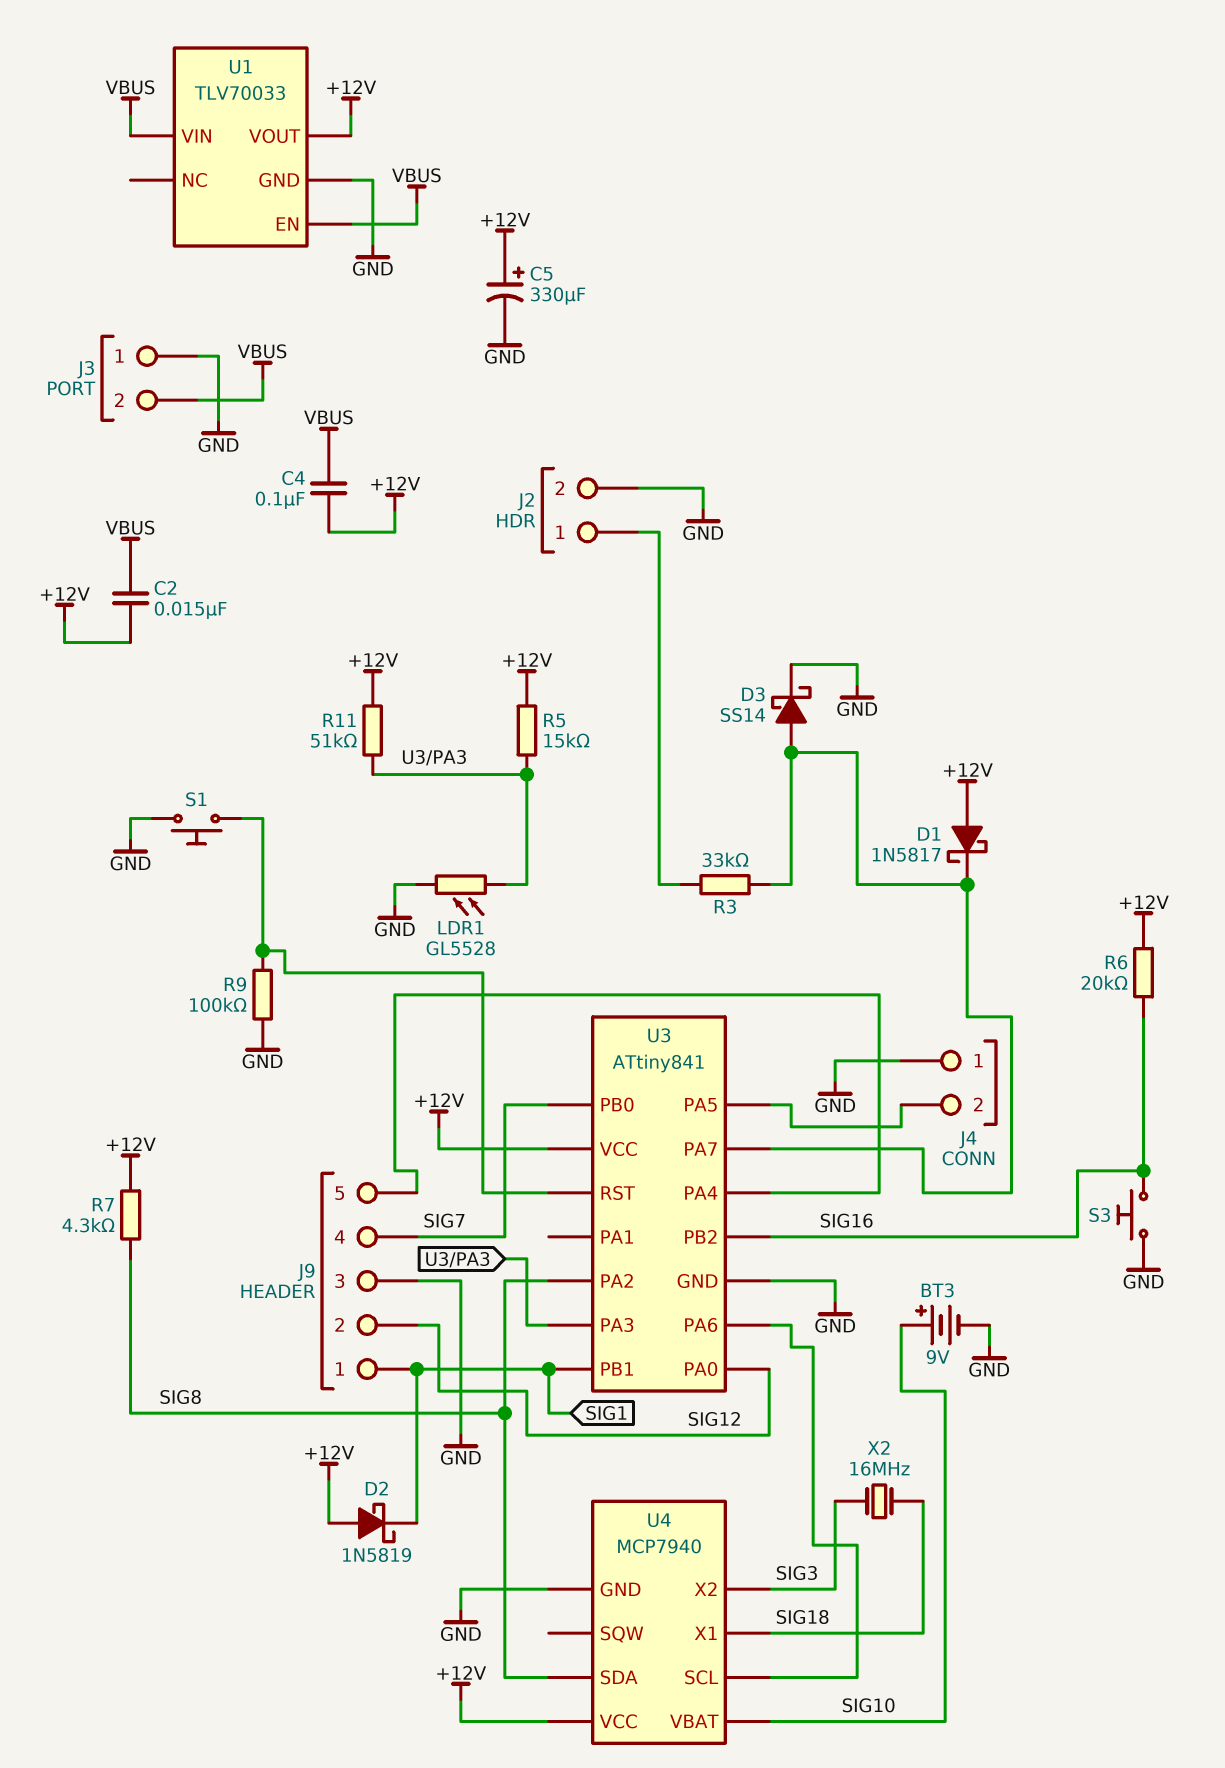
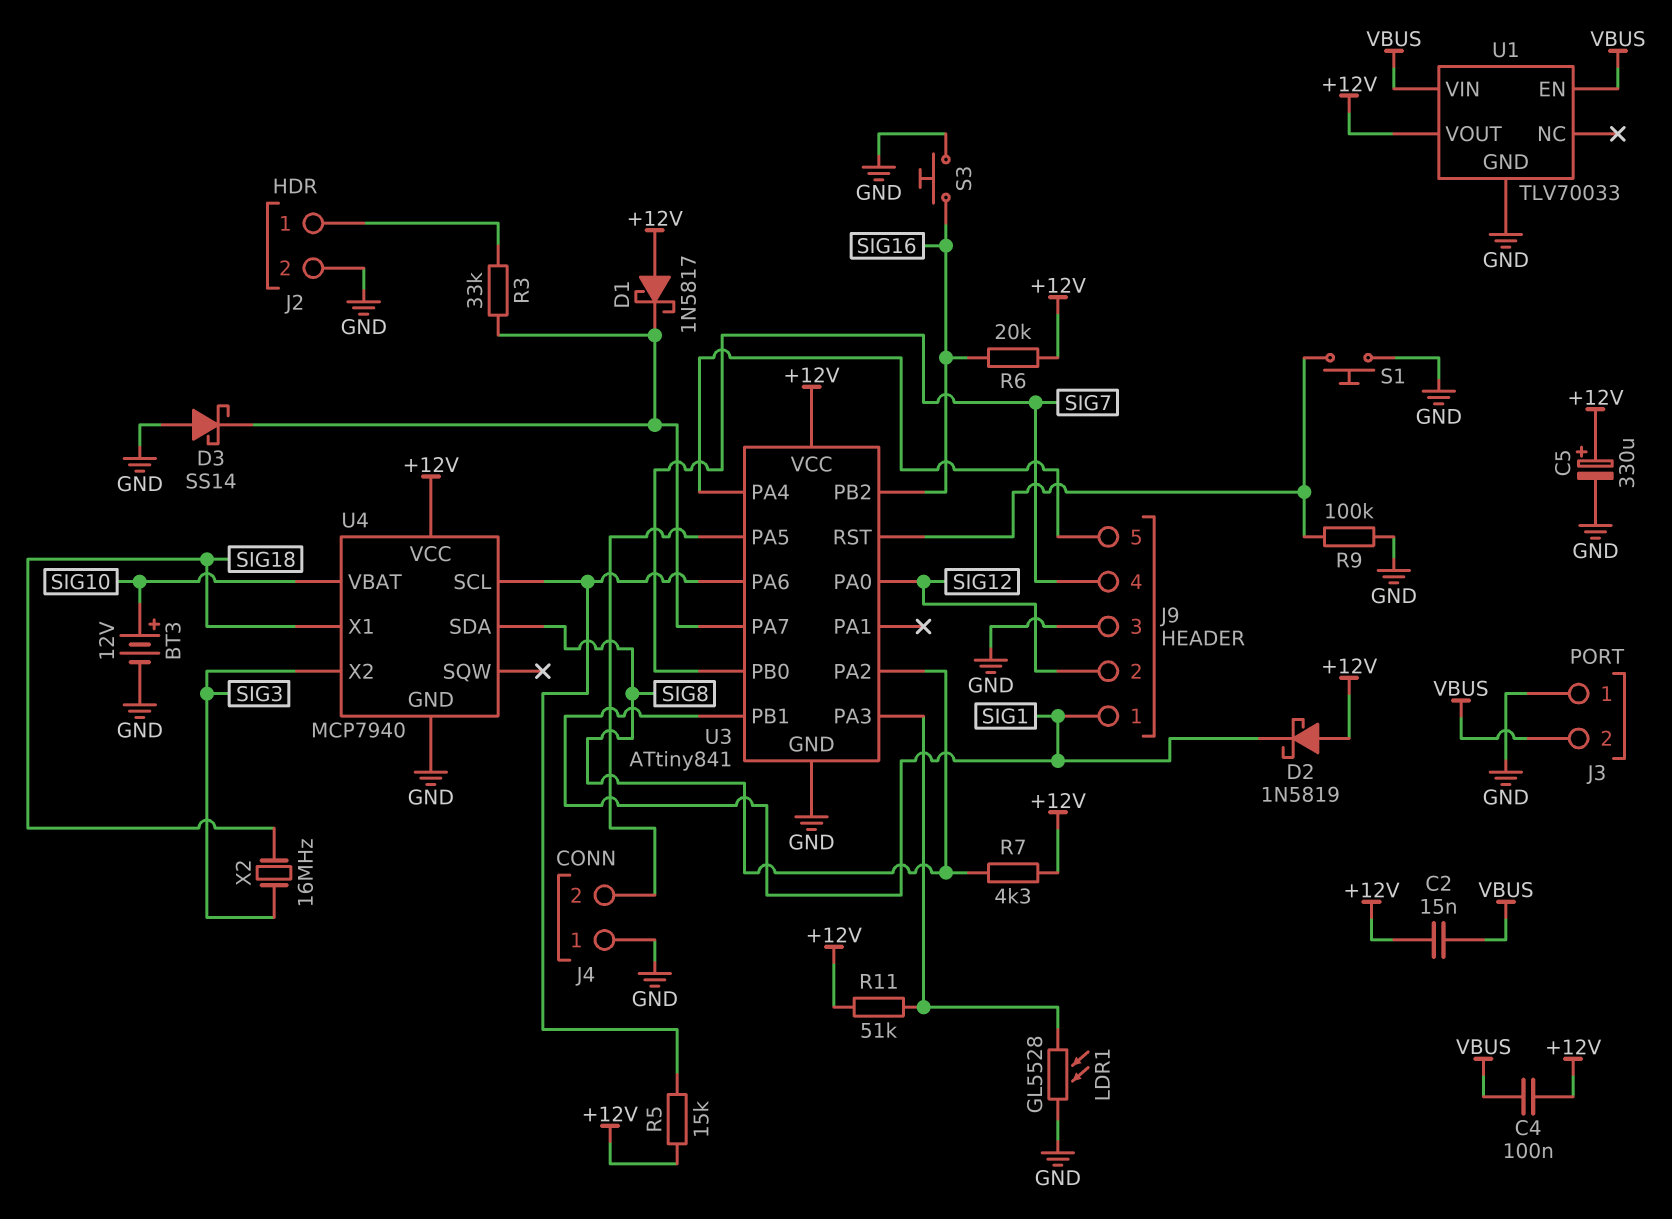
BT3: 9V (plus SIG10, minus GND) -> 12V (plus SIG10, minus GND)
D3: schottky SS14 (A U3/PA7, K GND) -> schottky SS14 (A GND, K U3/PA7)
R5: 15k (+12V, U3/PA3) -> 15k (+12V, U3/PA6)

